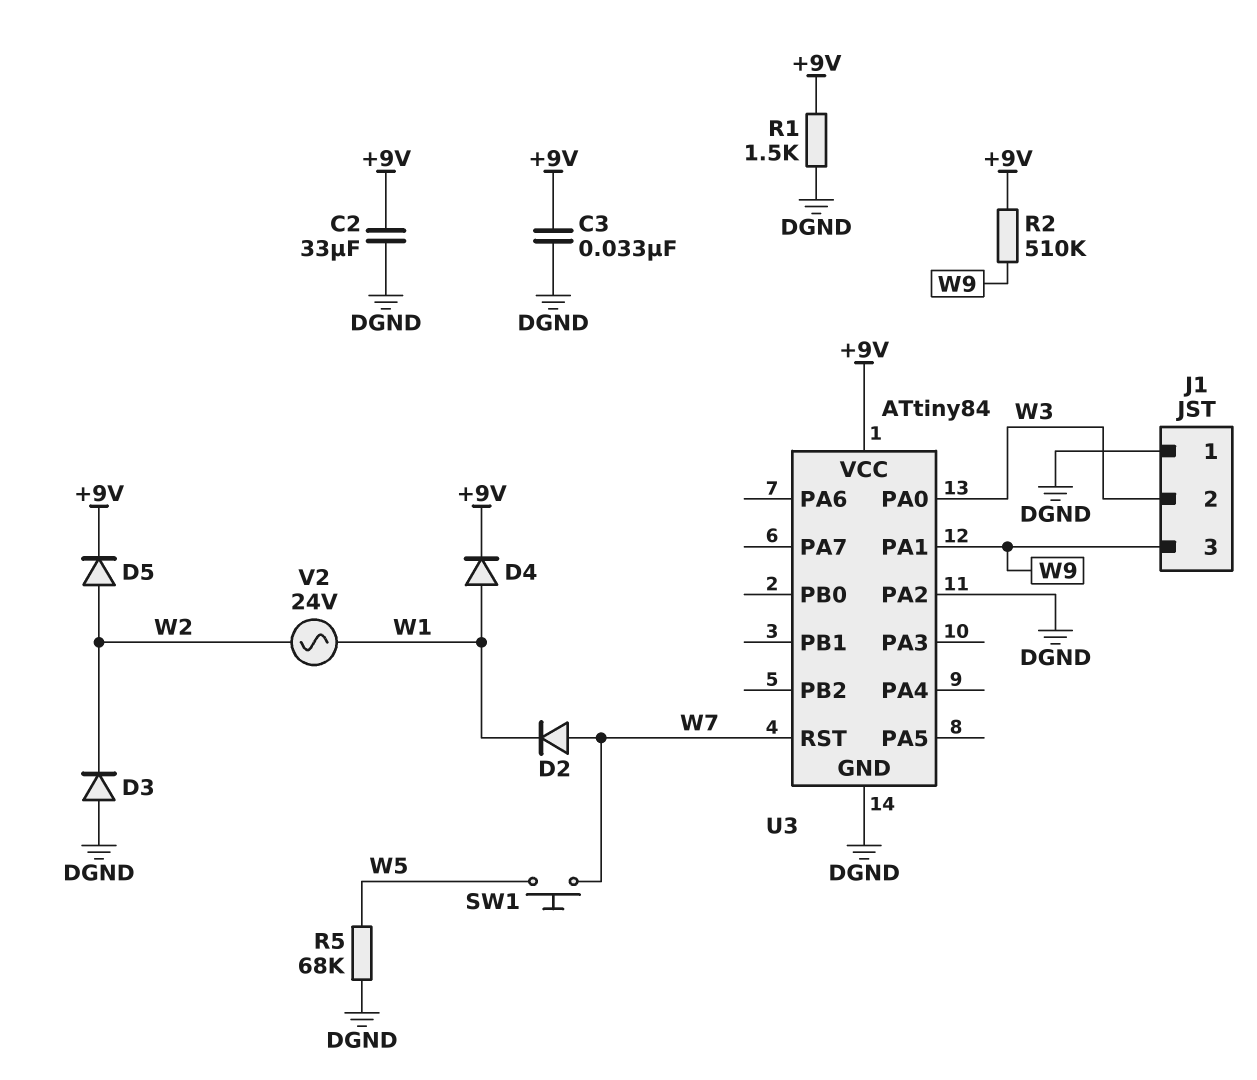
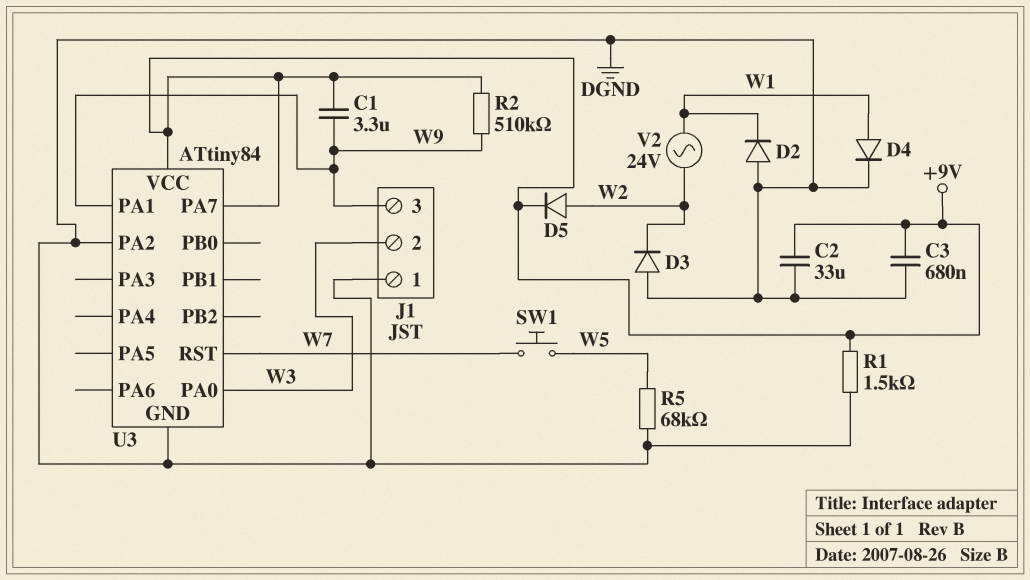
C1: none -> 3.3uF (+9V, W9)
C3: 33nF (+9V, DGND) -> 680nF (+9V, DGND)
D2: diode (A W7, K W1) -> diode (A DGND, K W1)
D4: diode (A W1, K +9V) -> diode (A W1, K DGND)
U3 pin PA7: none -> +9V

